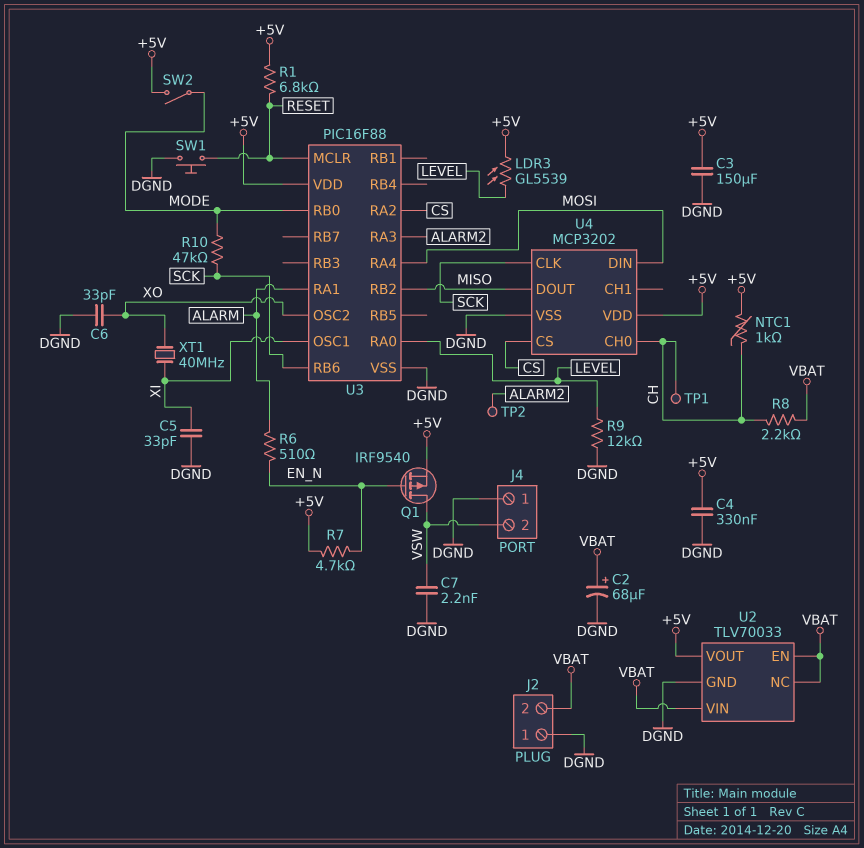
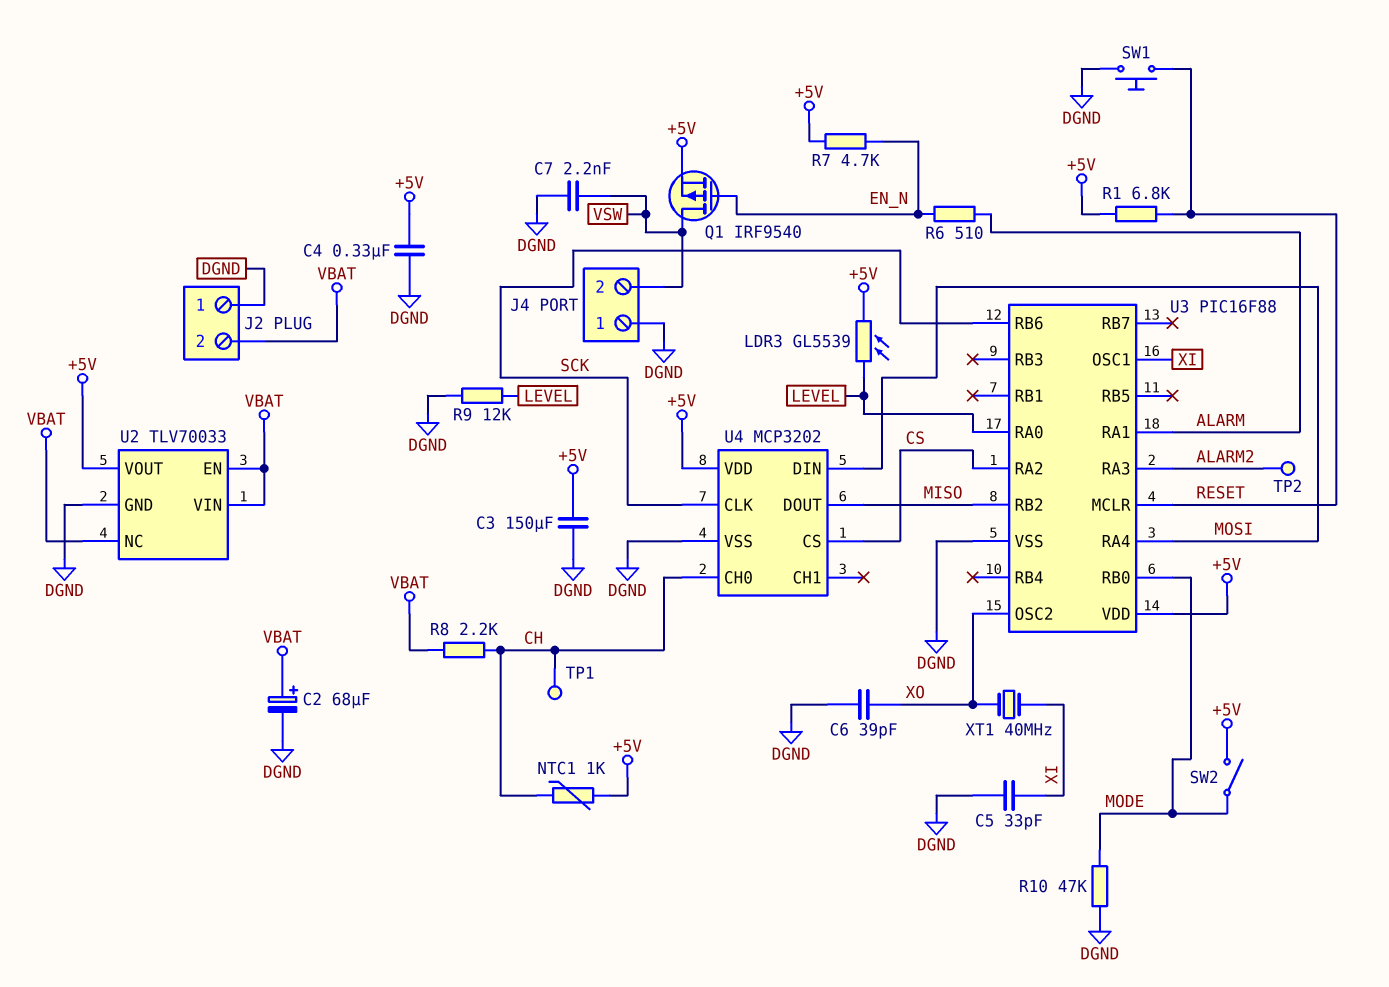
C6: 33pF (DGND, XO) -> 39pF (DGND, XO)
R10: 47k (MODE, SCK) -> 47k (DGND, MODE)

